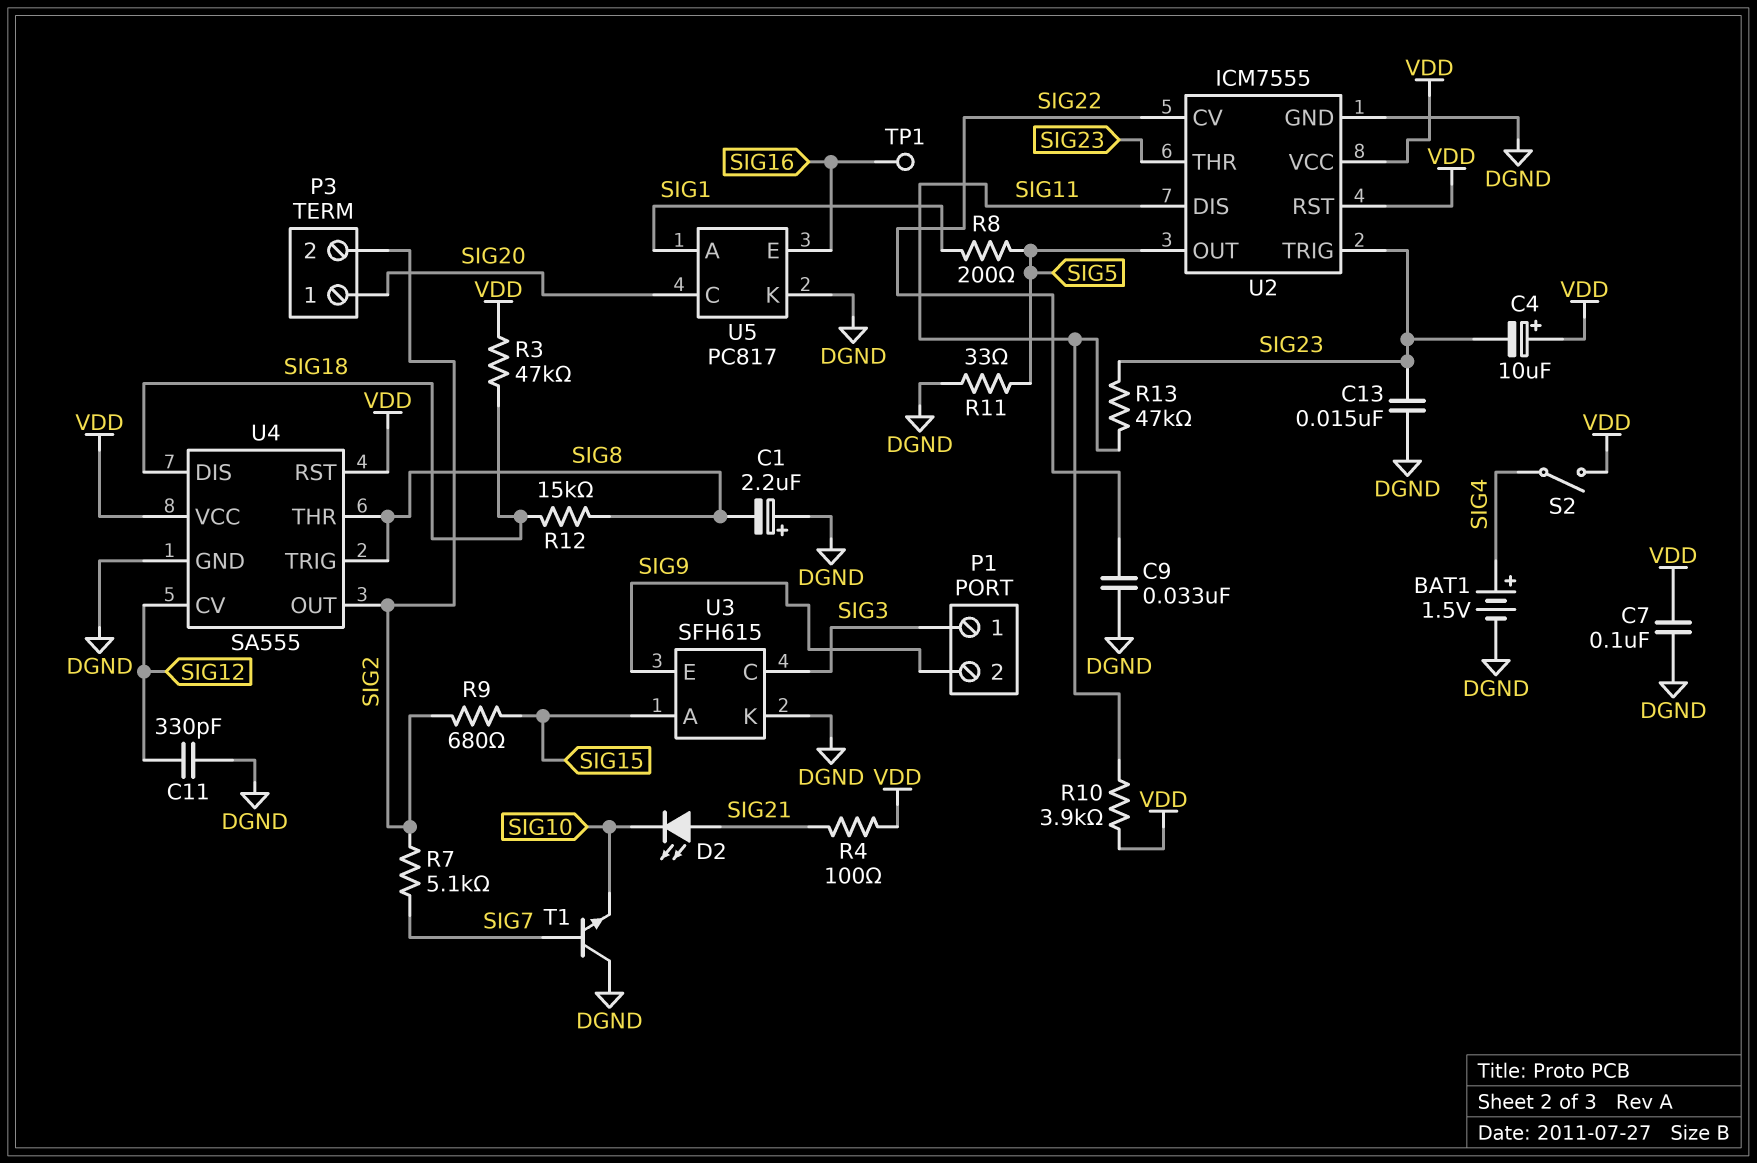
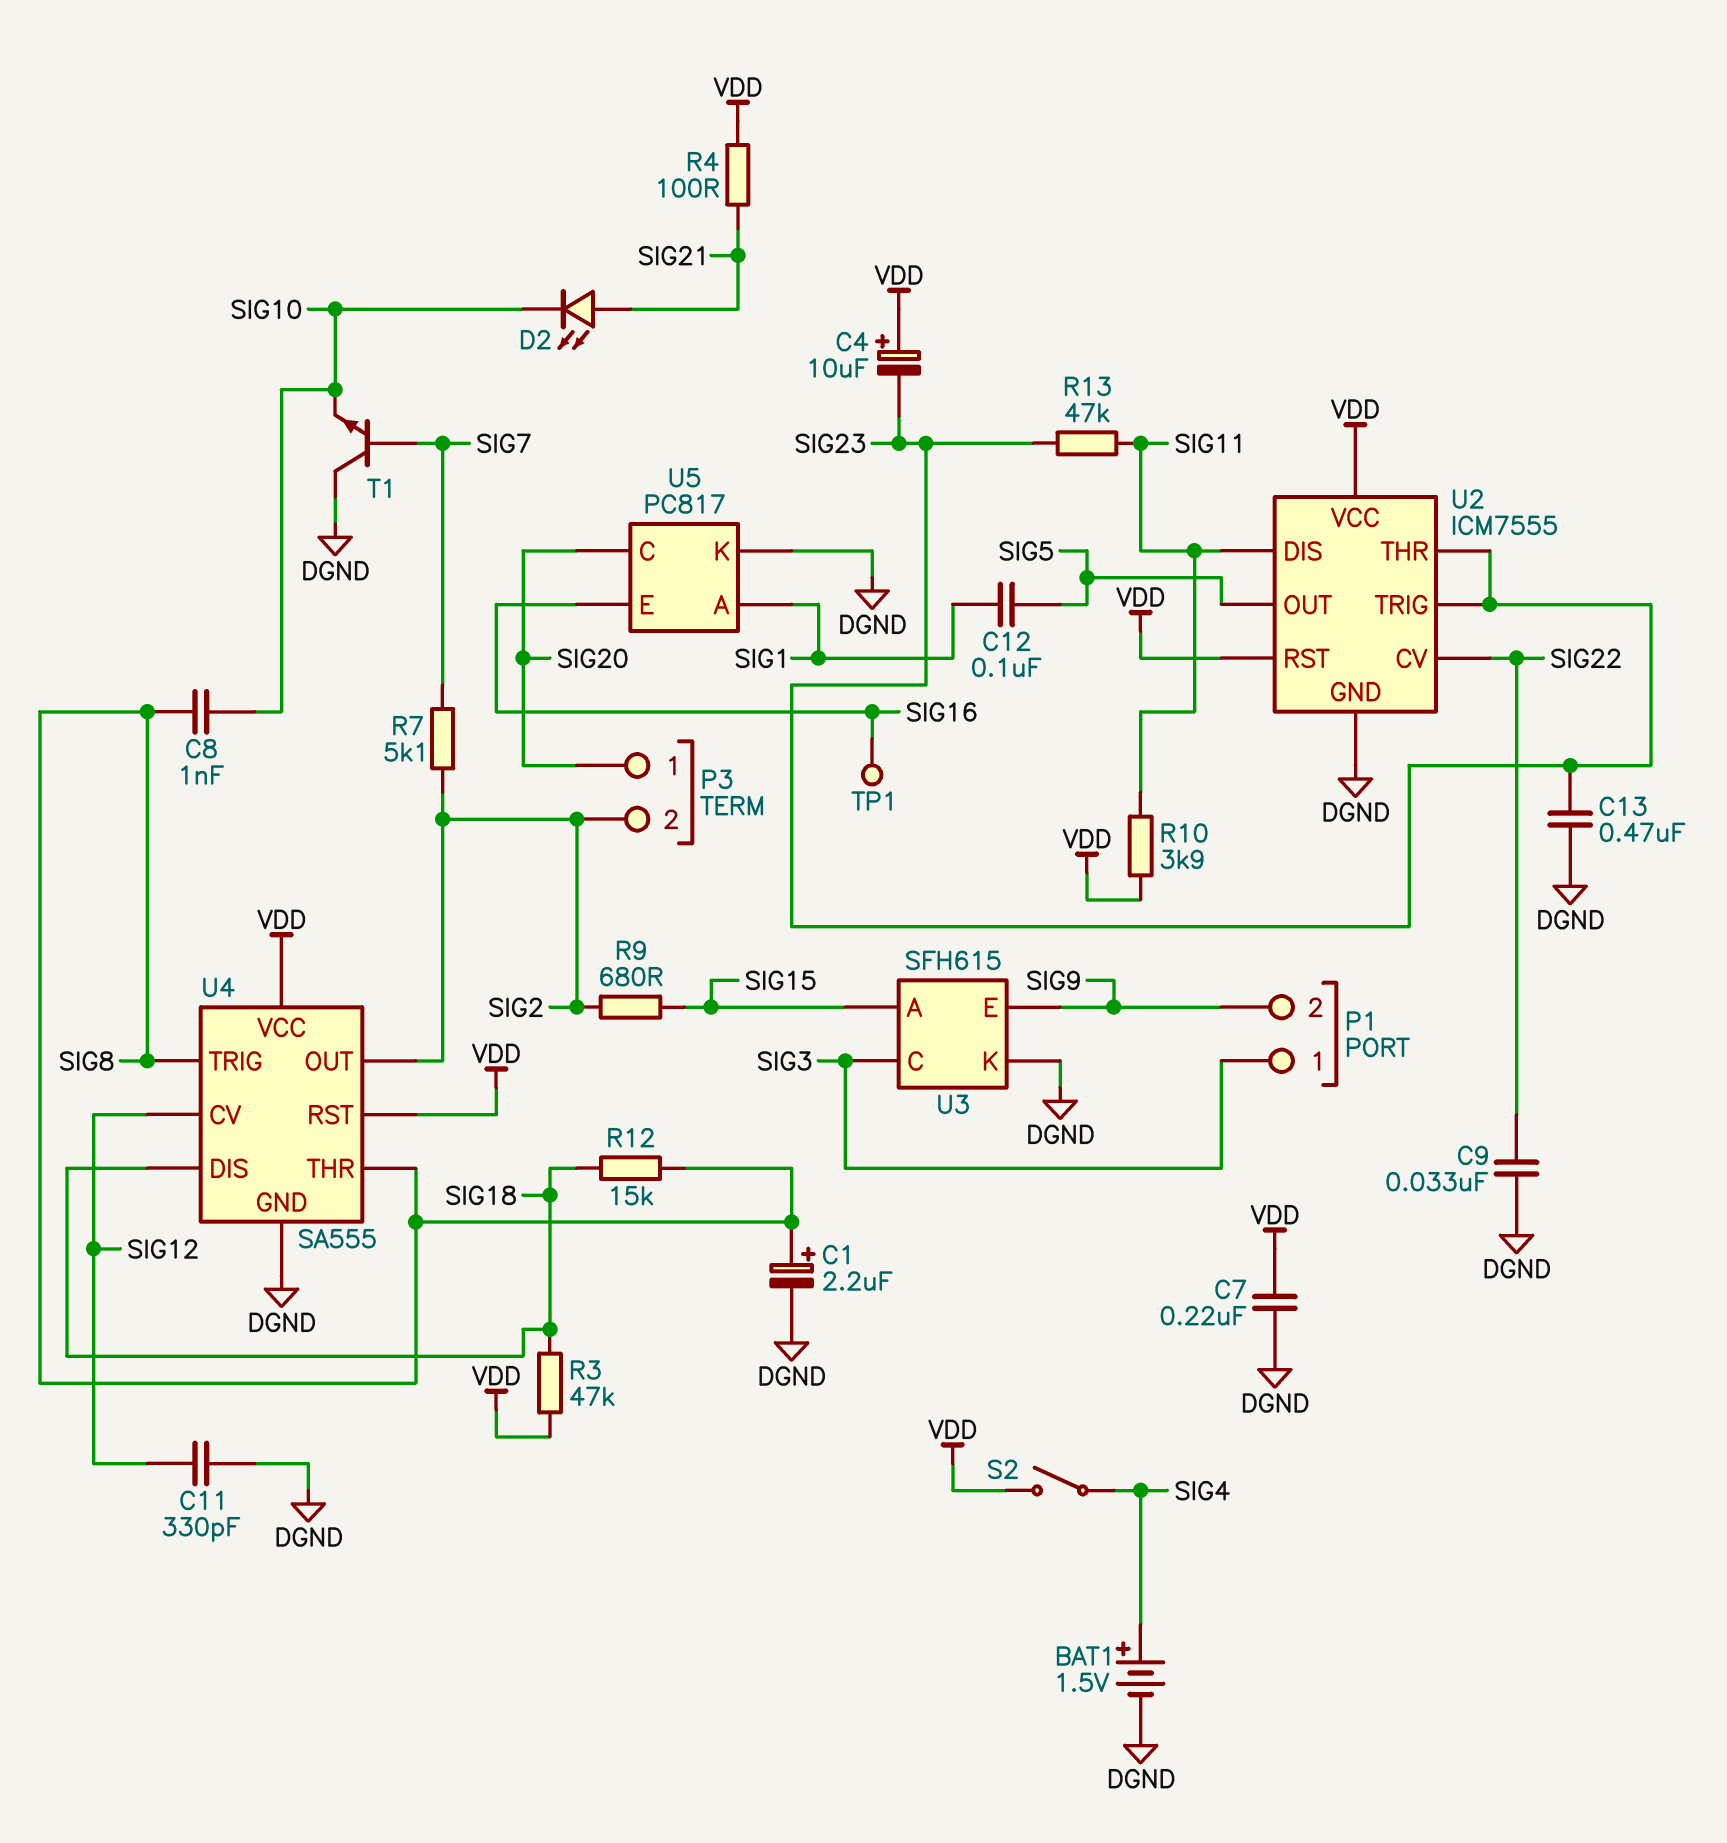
C1: 2.2uF (plus DGND, minus SIG8) -> 2.2uF (plus SIG8, minus DGND)
C7: 100nF (DGND, VDD) -> 220nF (DGND, VDD)
C8: none -> 1nF (SIG8, SIG10)
C12: none -> 100nF (SIG1, SIG5)
C13: 15nF (DGND, SIG23) -> 470nF (DGND, SIG23)
R8: 200 (SIG1, SIG5) -> none
R11: 33 (DGND, SIG5) -> none

